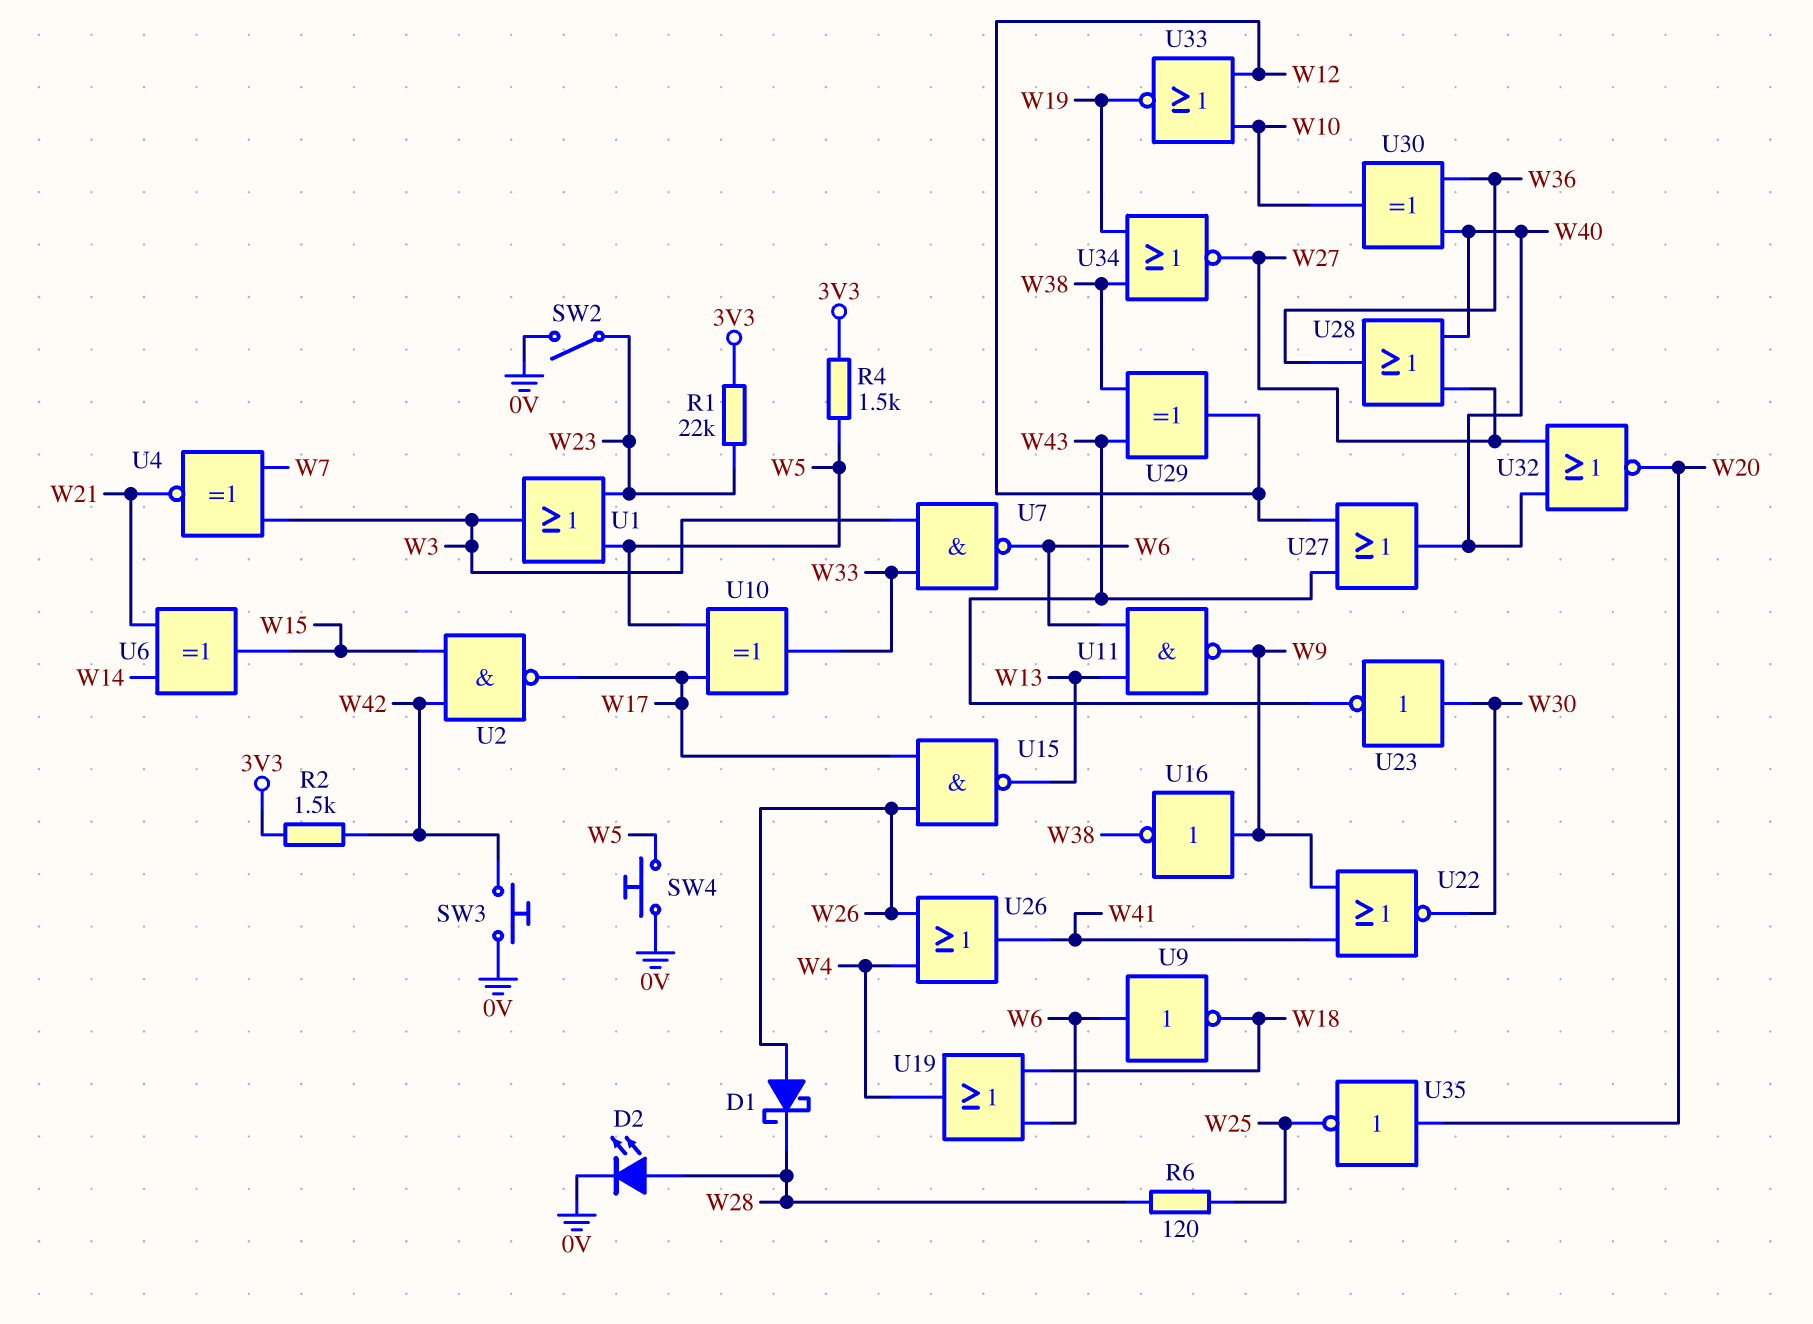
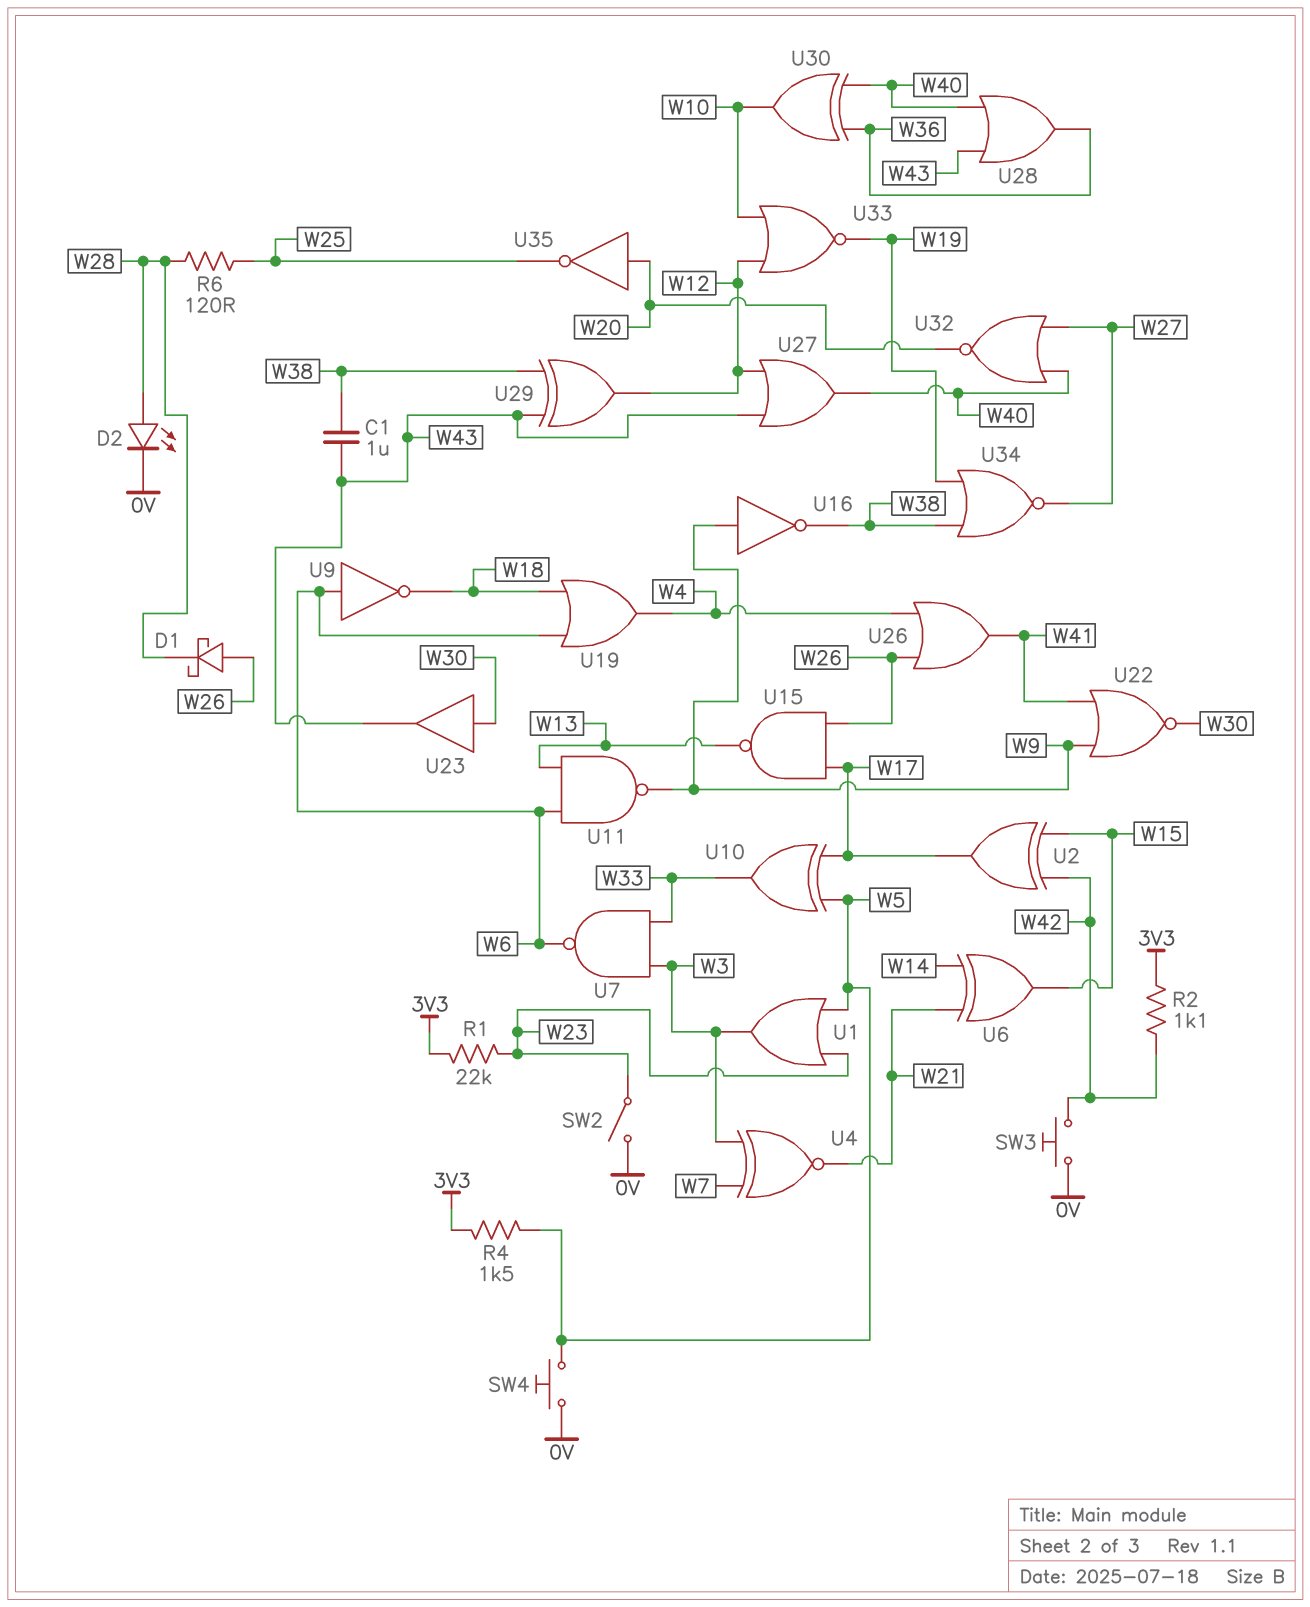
C1: none -> 1uF (W38, W43)
R2: 1.5k (3V3, W42) -> 1.1k (3V3, W42)
U2: NAND (in W15, in W42, out W17) -> XOR (in W15, in W42, out W17)
U23: NOT (in W30, out W43) -> buffer (in W30, out W43)
U28: OR (in W27, in W40, out W36) -> OR (in W40, in W43, out W36)

